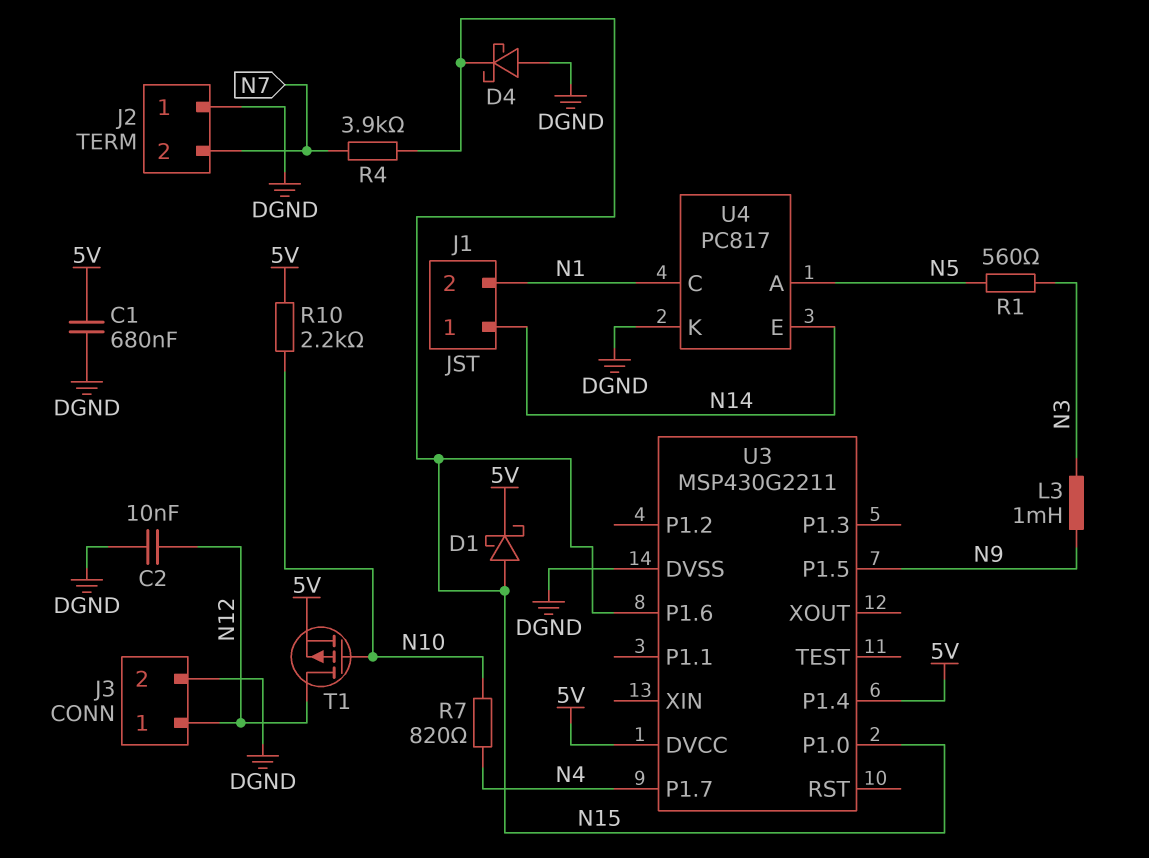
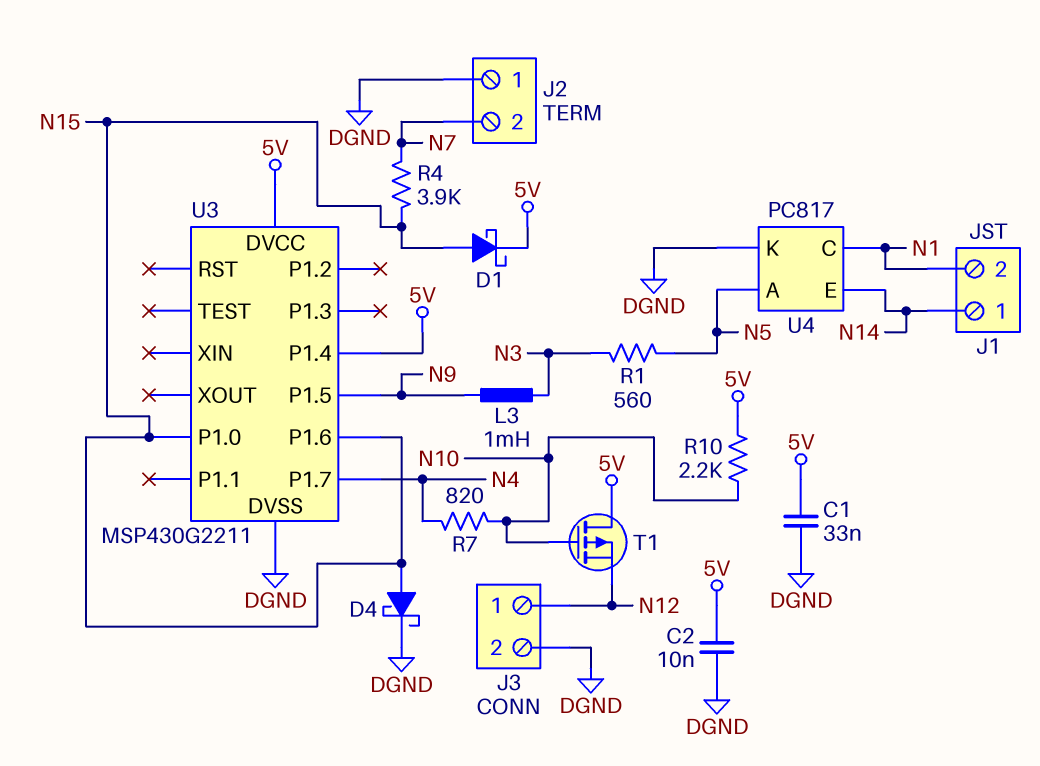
C1: 680nF (5V, DGND) -> 33nF (5V, DGND)
C2: 10nF (DGND, N12) -> 10nF (5V, DGND)
D4: schottky (A DGND, K N15) -> schottky (A N15, K DGND)
T1: PMOS (G N10, D N12, S 5V) -> PMOS (G N10, D 5V, S N12)

